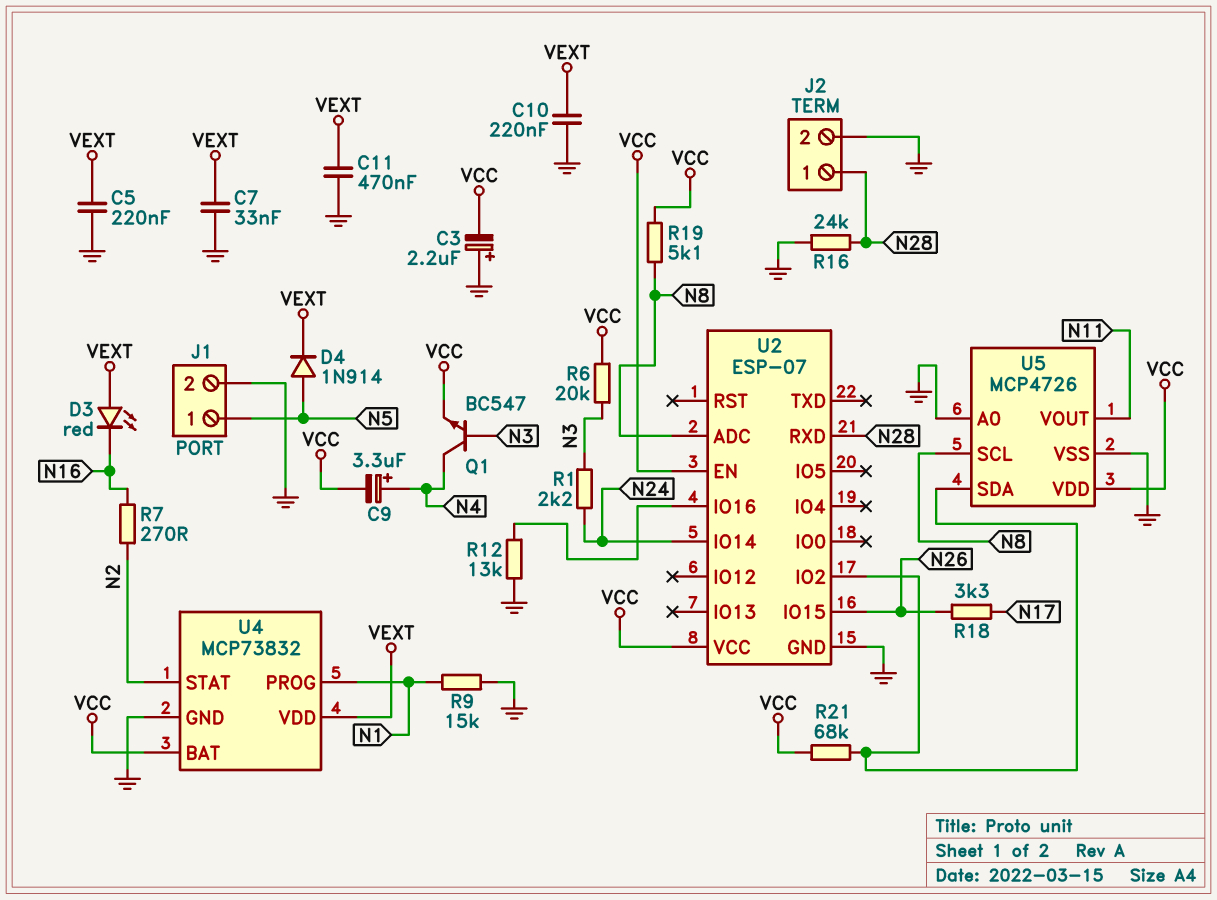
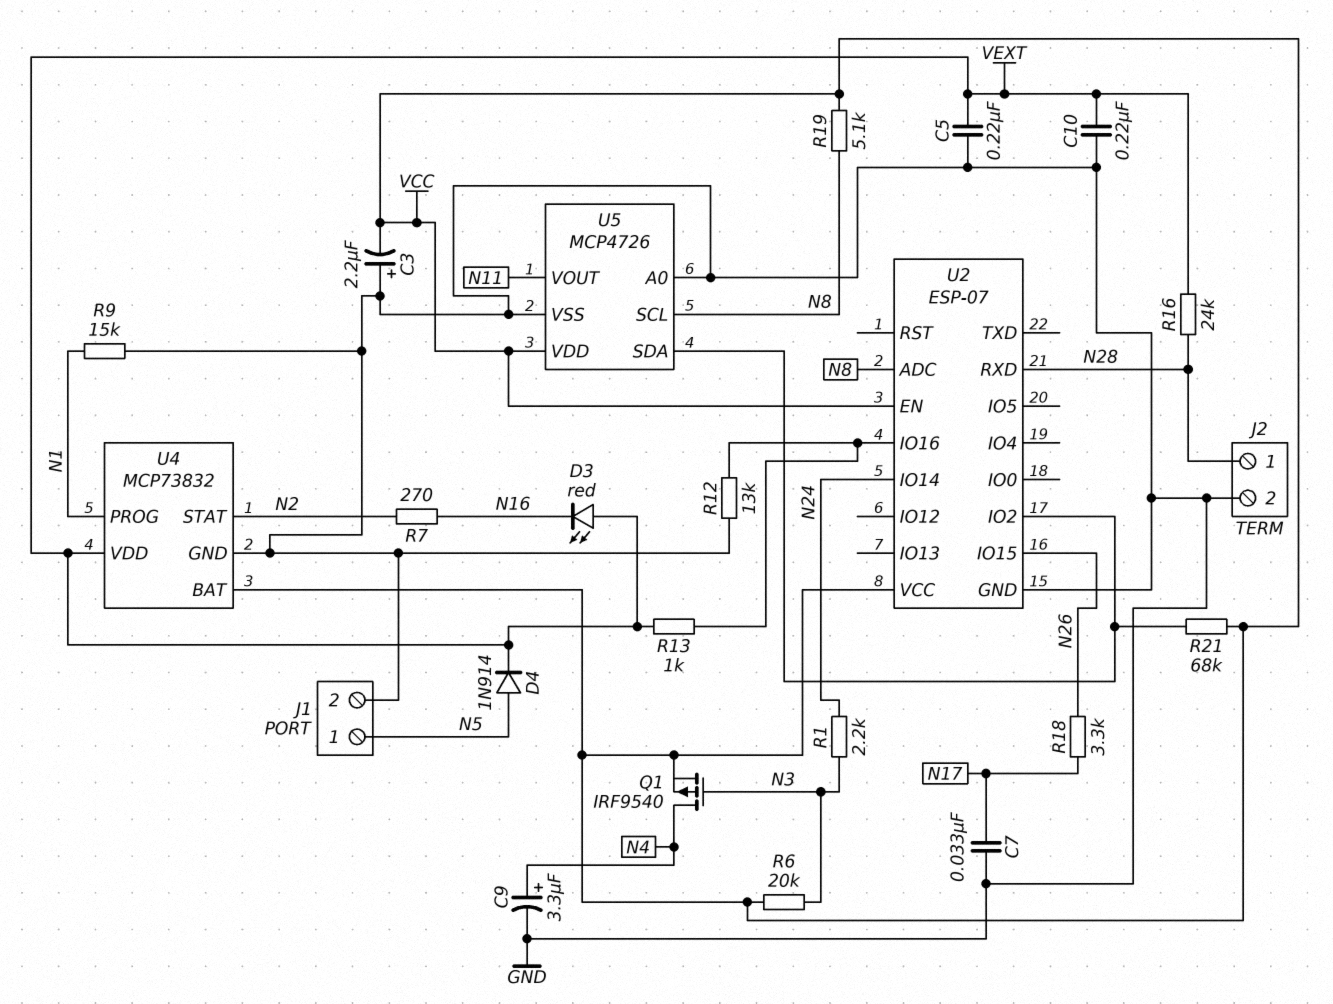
C7: 33nF (GND, VEXT) -> 33nF (GND, N17)
C9: 3.3uF (plus N4, minus VCC) -> 3.3uF (plus N4, minus GND)
C11: 470nF (GND, VEXT) -> none
Q1: NPN BC547 (B N3, C N4, E VCC) -> PMOS IRF9540 (G N3, D N4, S VCC)
R13: none -> 1k (U2/IO16, VEXT)
R16: 24k (GND, N28) -> 24k (N28, VEXT)

